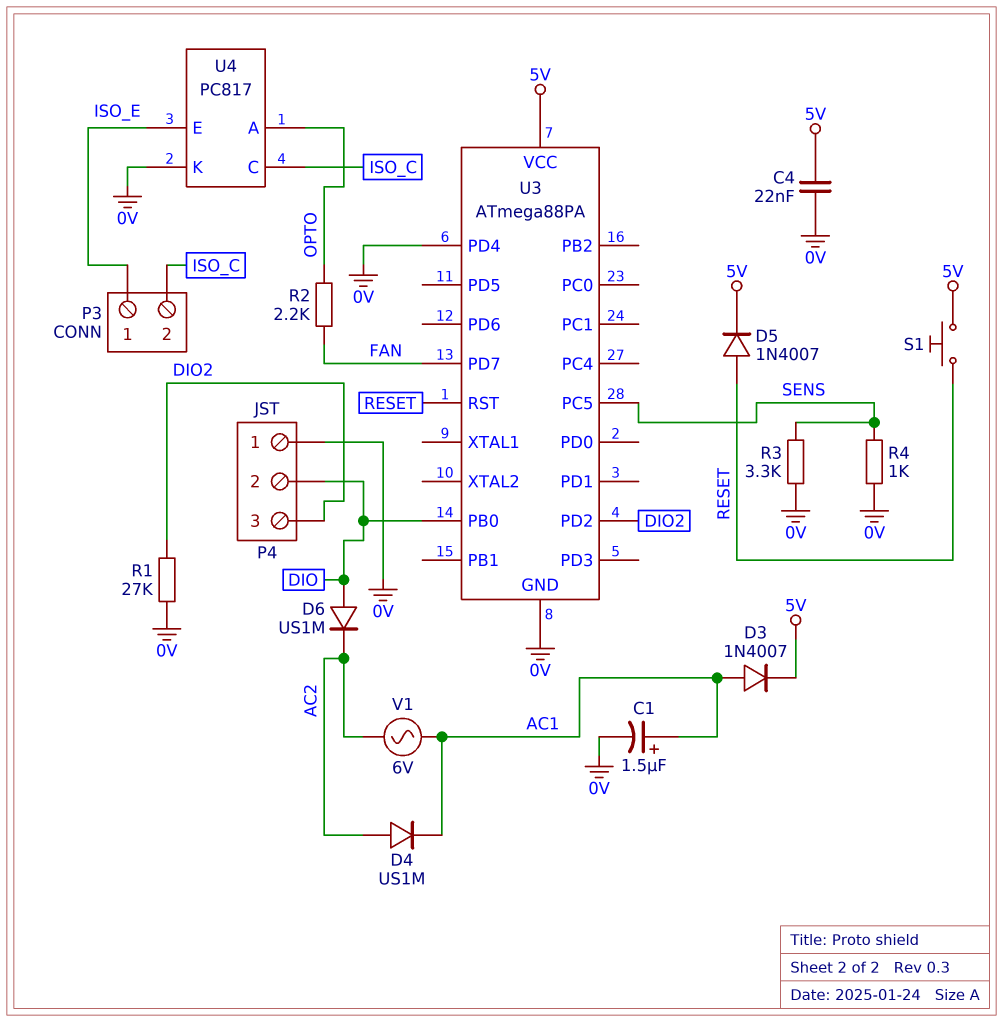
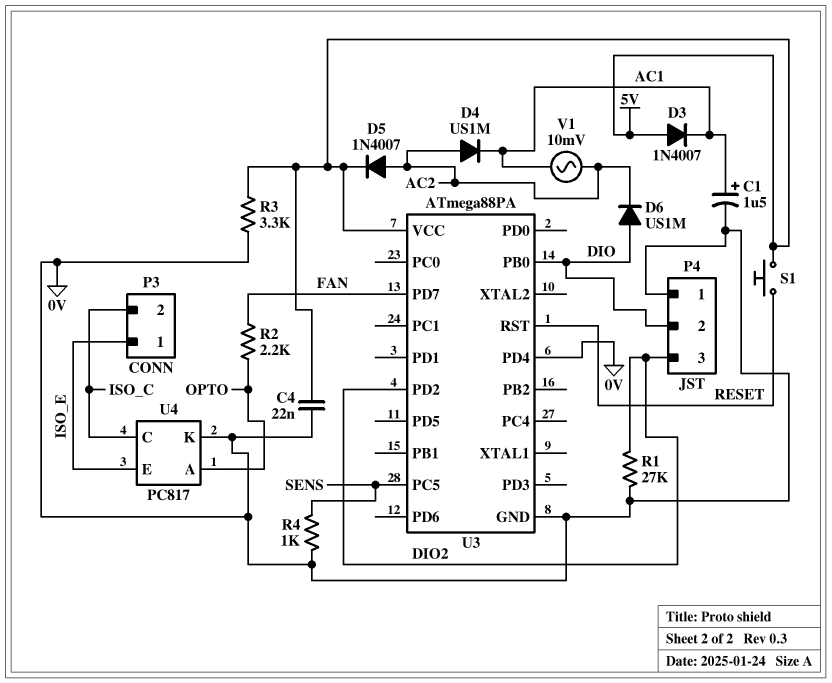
D3: diode 1N4007 (A AC1, K 5V) -> diode 1N4007 (A 5V, K AC1)
D5: diode 1N4007 (A RESET, K 5V) -> diode 1N4007 (A AC2, K 5V)
R3: 3.3k (0V, SENS) -> 3.3k (0V, 5V)
V1: AC 6V (AC1, AC2) -> AC 10mV (AC1, AC2)

